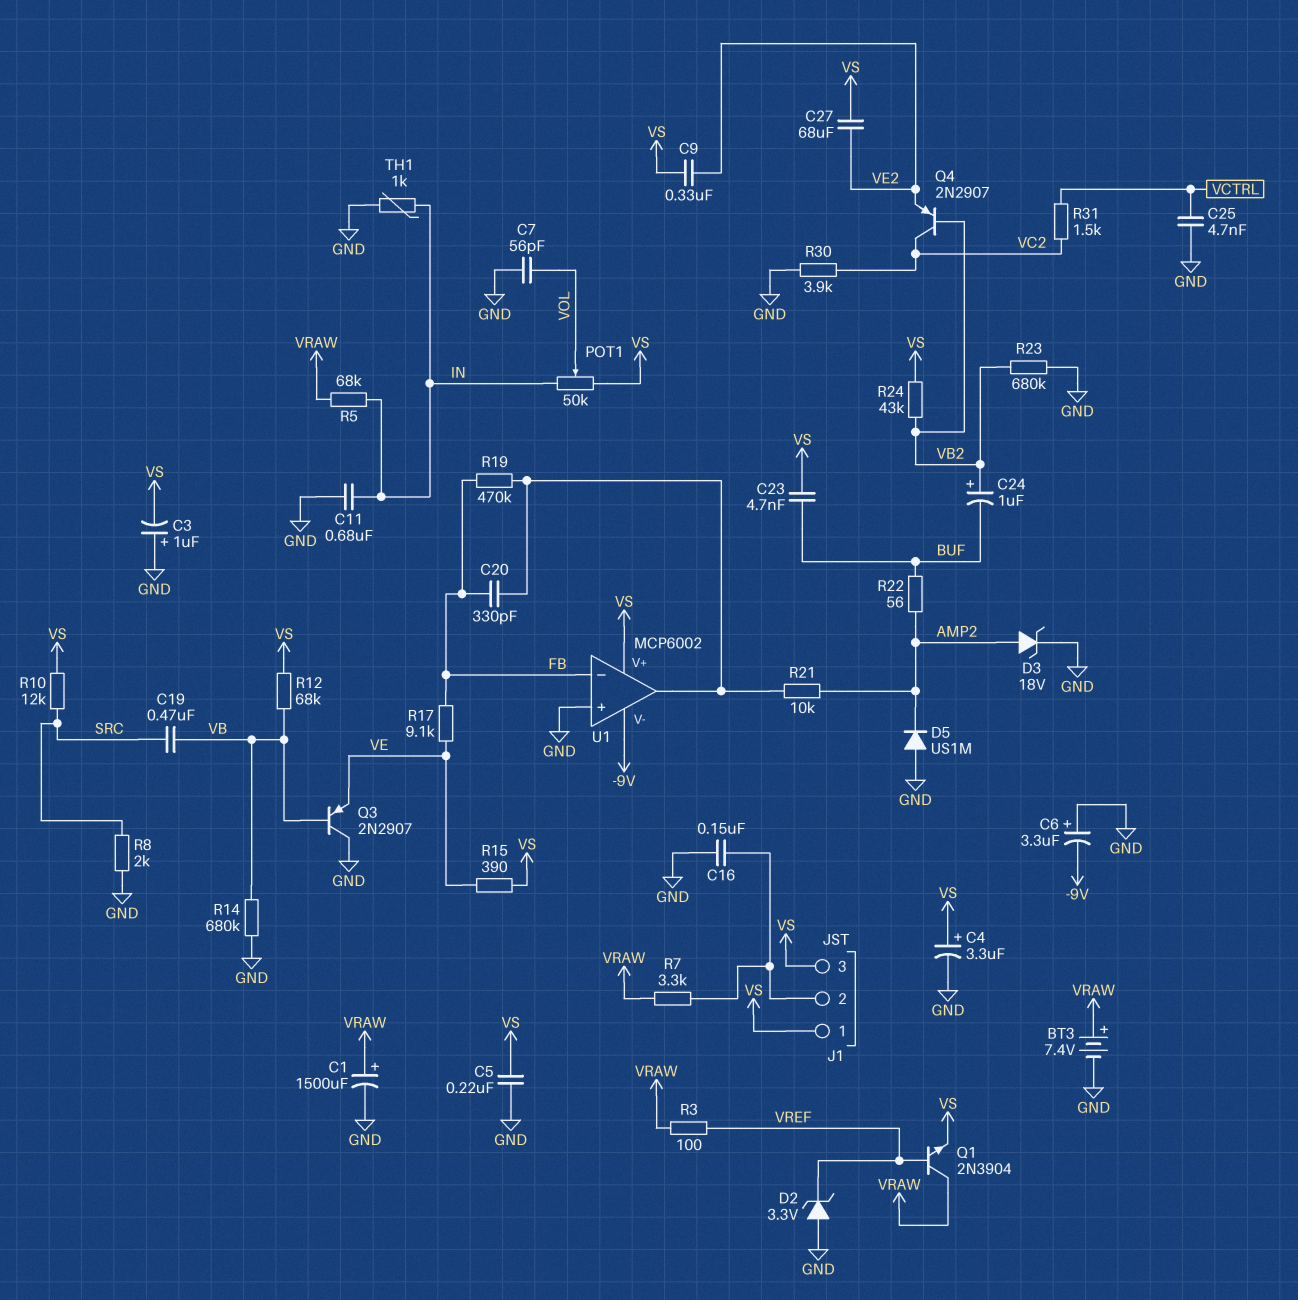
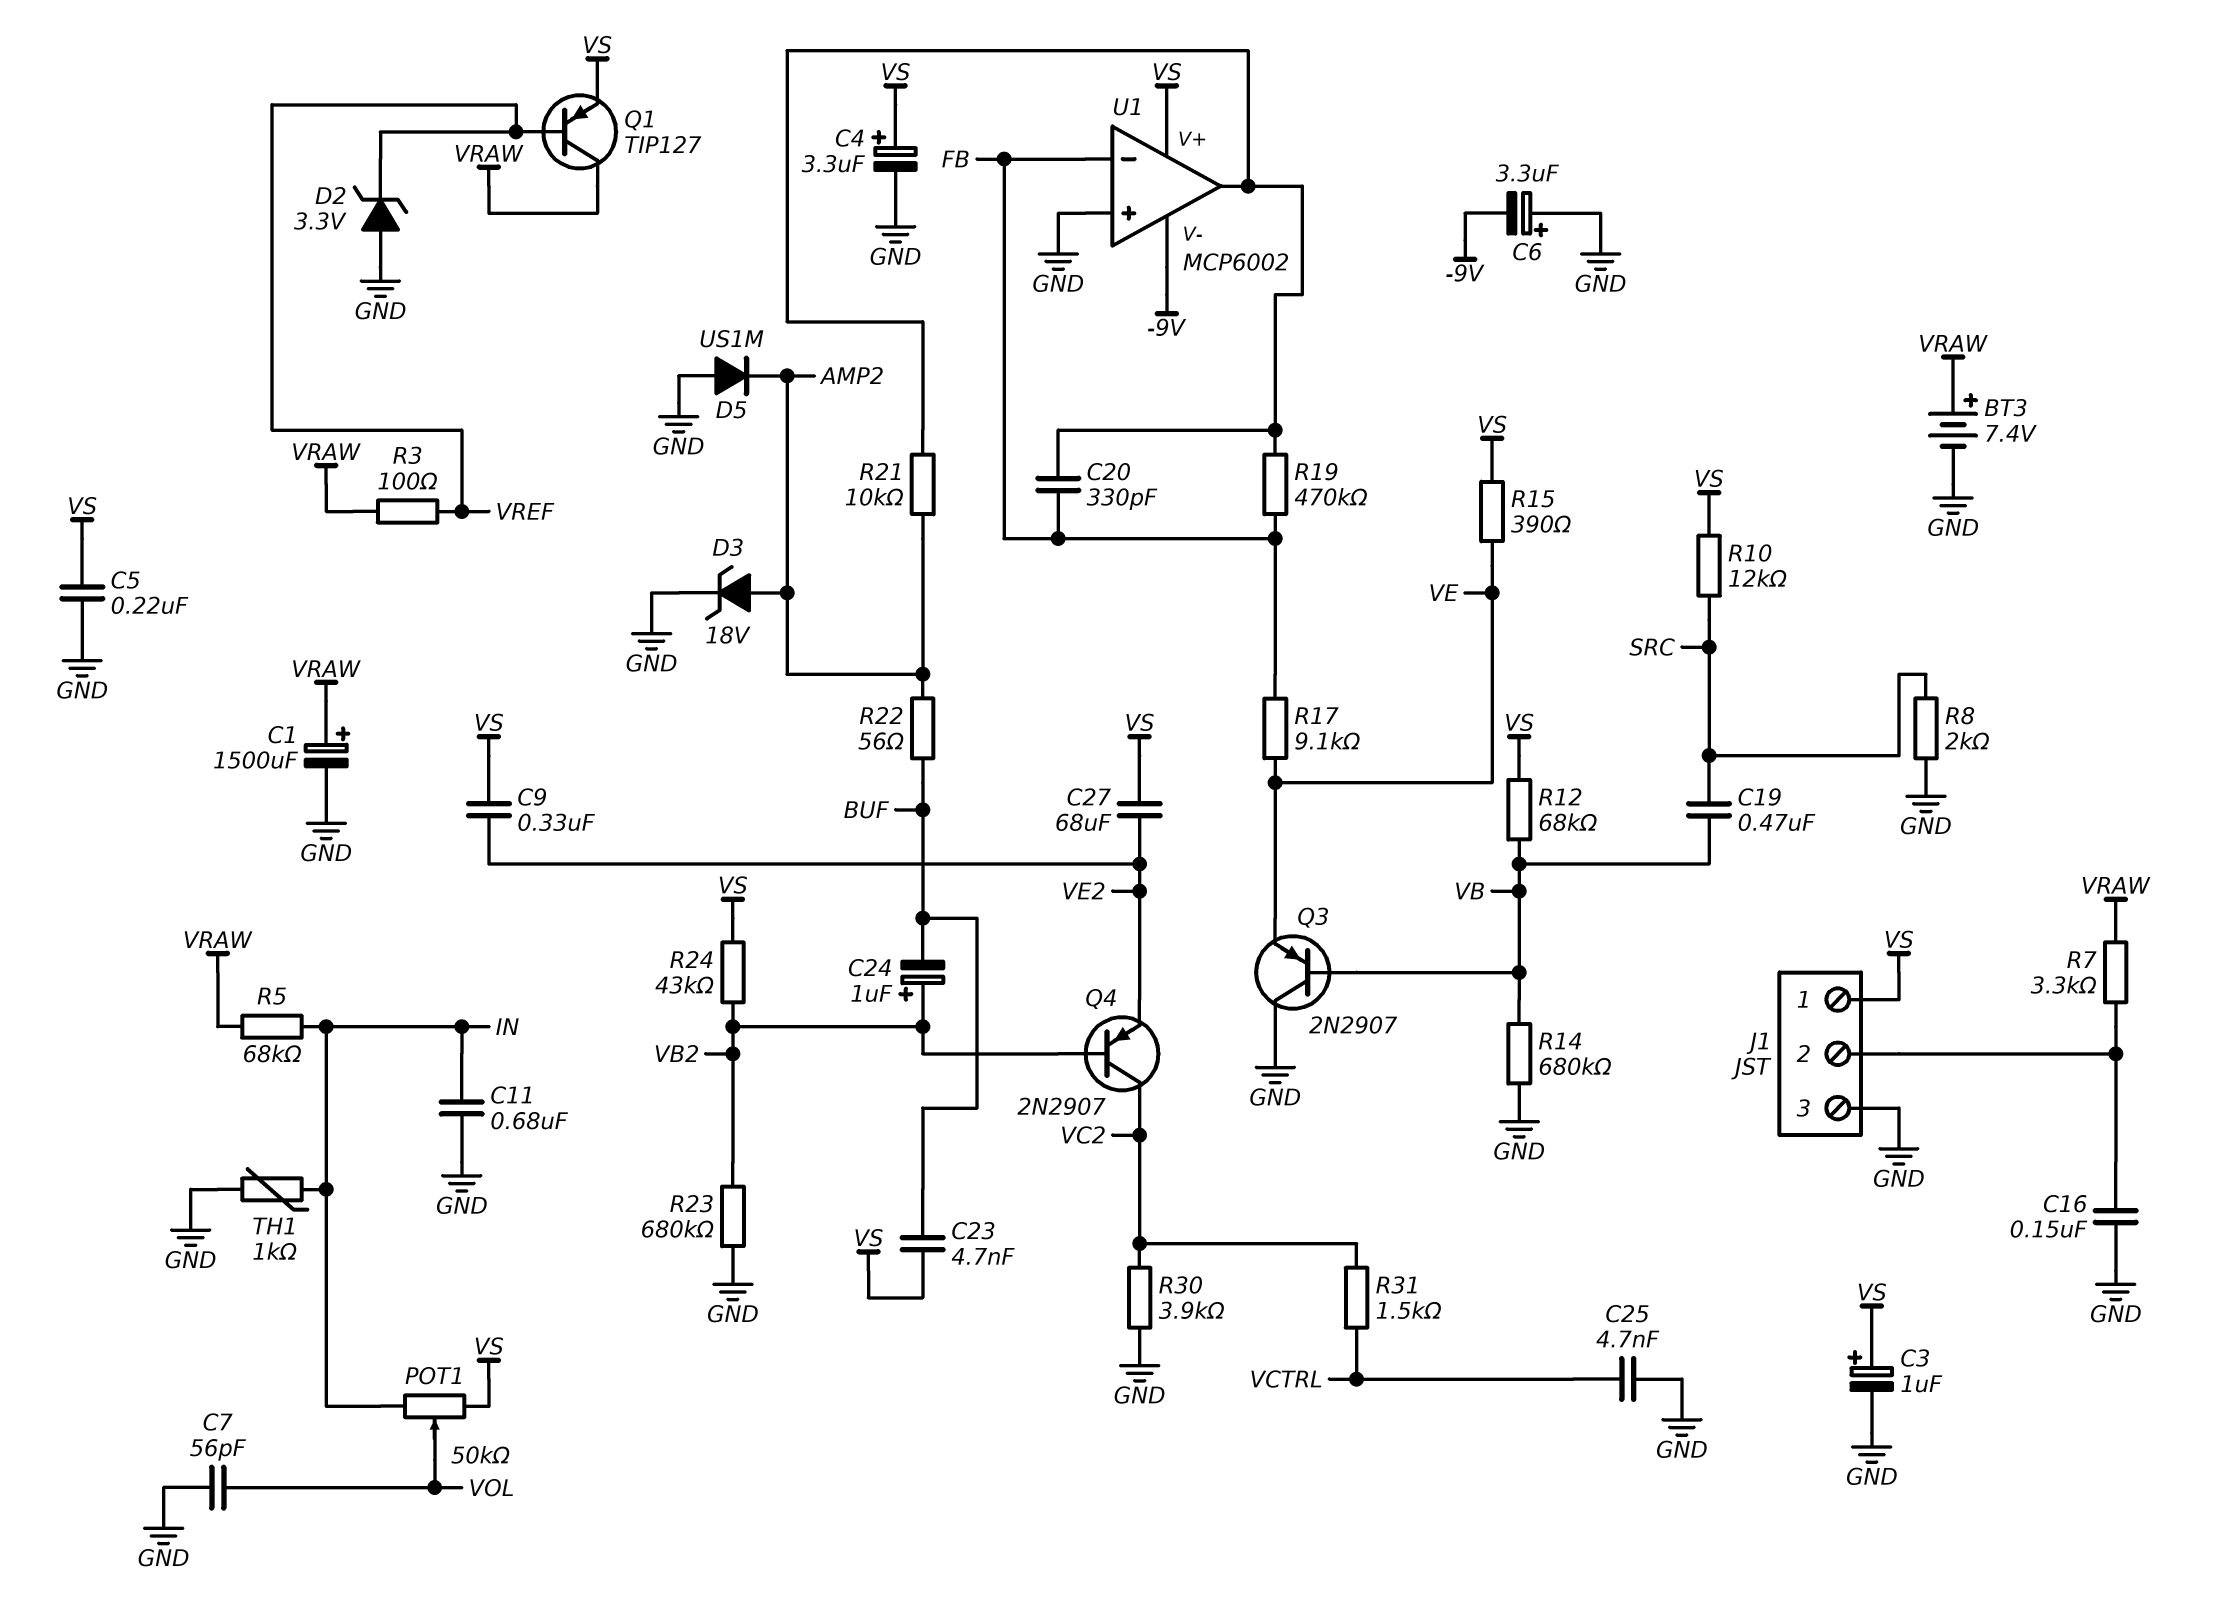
C3: 1uF (plus GND, minus VS) -> 1uF (plus VS, minus GND)
J1 pin 3: VS -> GND
Q1: NPN 2N3904 (B VREF, C VRAW, E VS) -> PNP TIP127 (B VREF, C VRAW, E VS)

